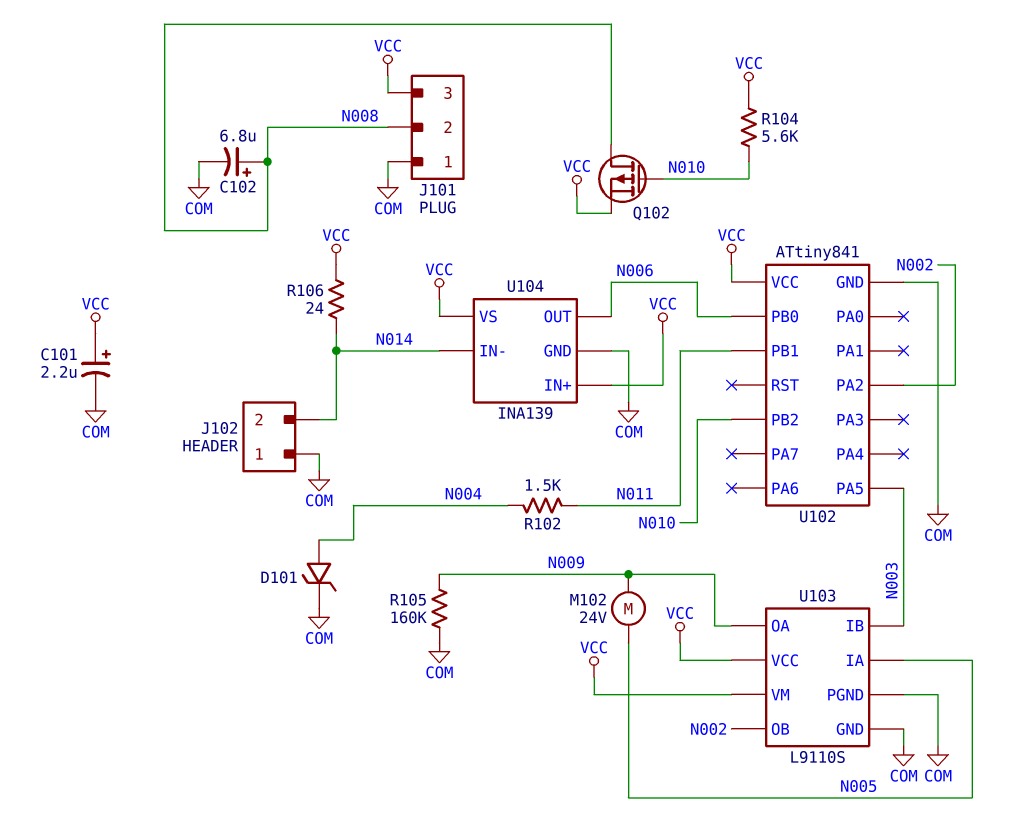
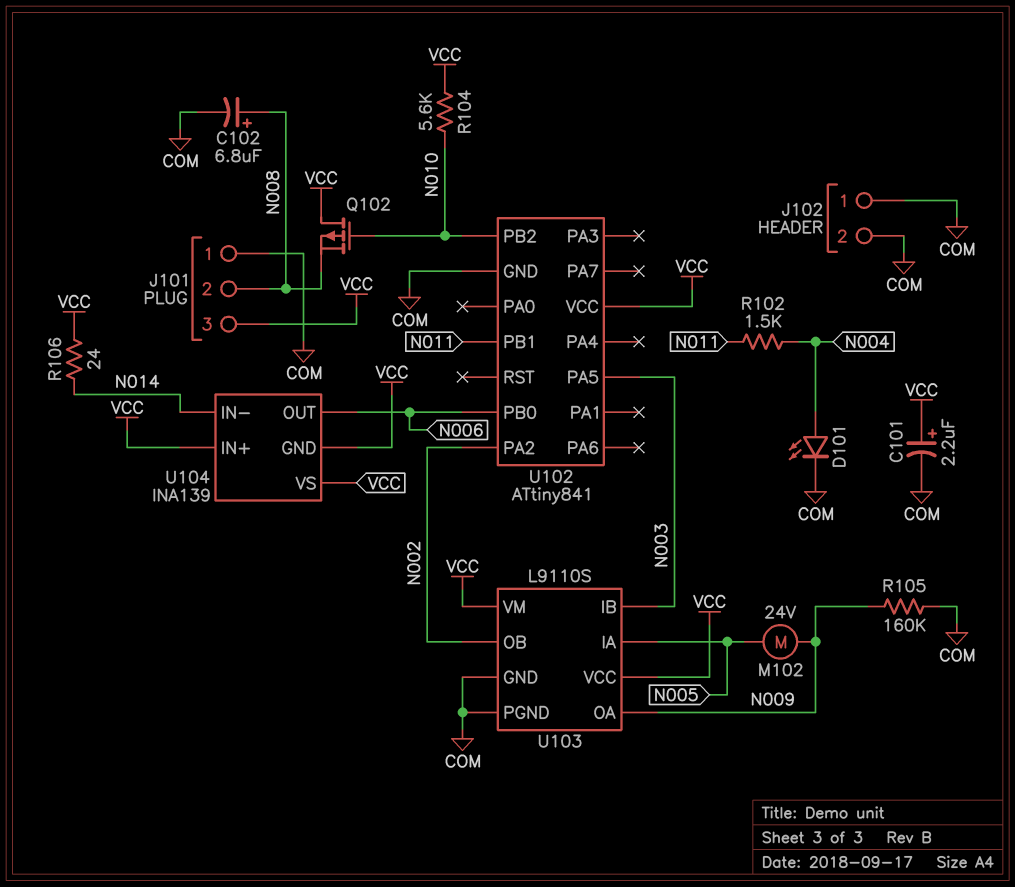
D101: zener (A N004, K COM) -> LED (A N004, K COM)
J102 pin 2: N014 -> COM
Q102: PMOS (G N010, D N008, S VCC) -> PMOS (G N010, D VCC, S N008)
U104 pin GND: COM -> VCC

